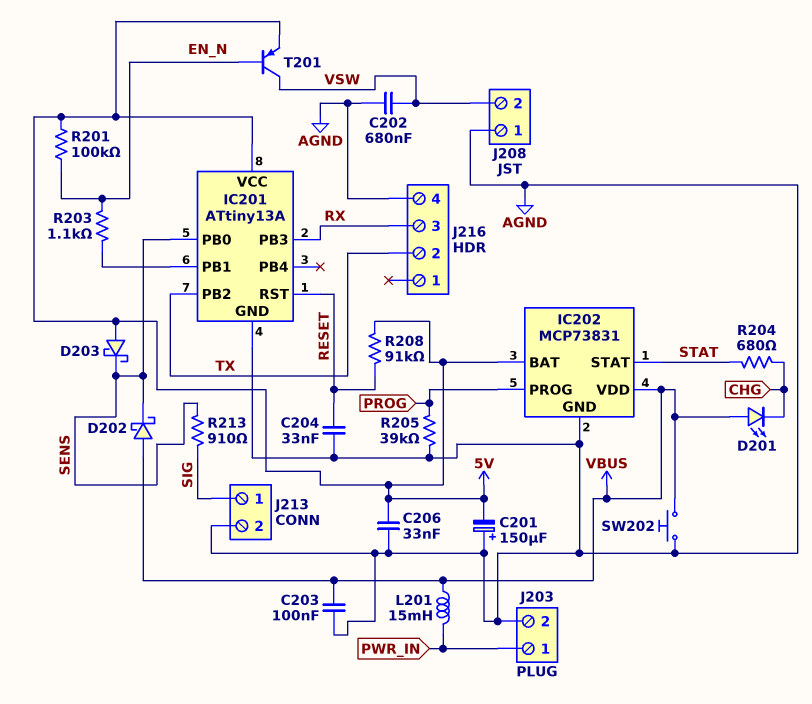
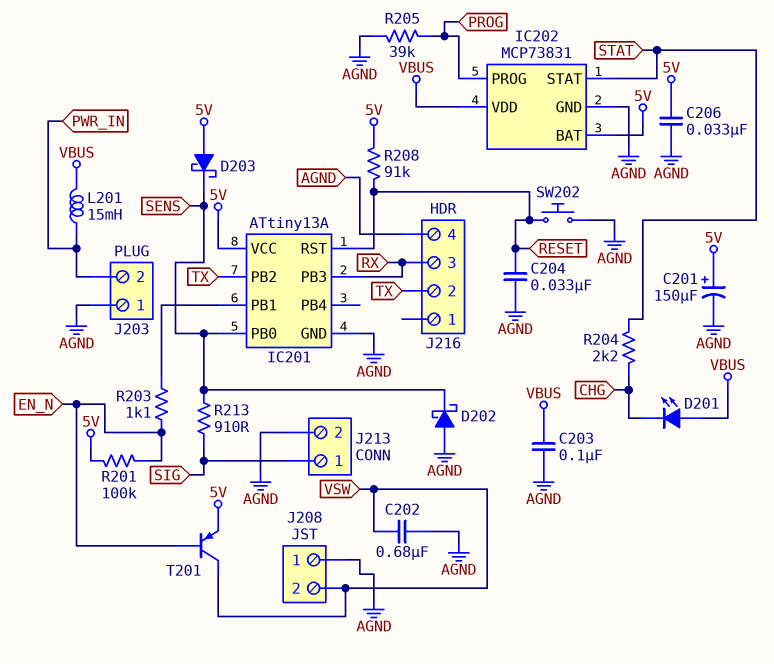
C201: 150uF (plus AGND, minus 5V) -> 150uF (plus 5V, minus AGND)
D202: schottky (A VBUS, K SENS) -> schottky (A AGND, K SENS)
J203 pin 1: PWR_IN -> AGND
J203 pin 2: AGND -> PWR_IN
R204: 680 (CHG, STAT) -> 2.2k (CHG, STAT)
SW202: button (AGND, VBUS) -> button (AGND, RESET)

